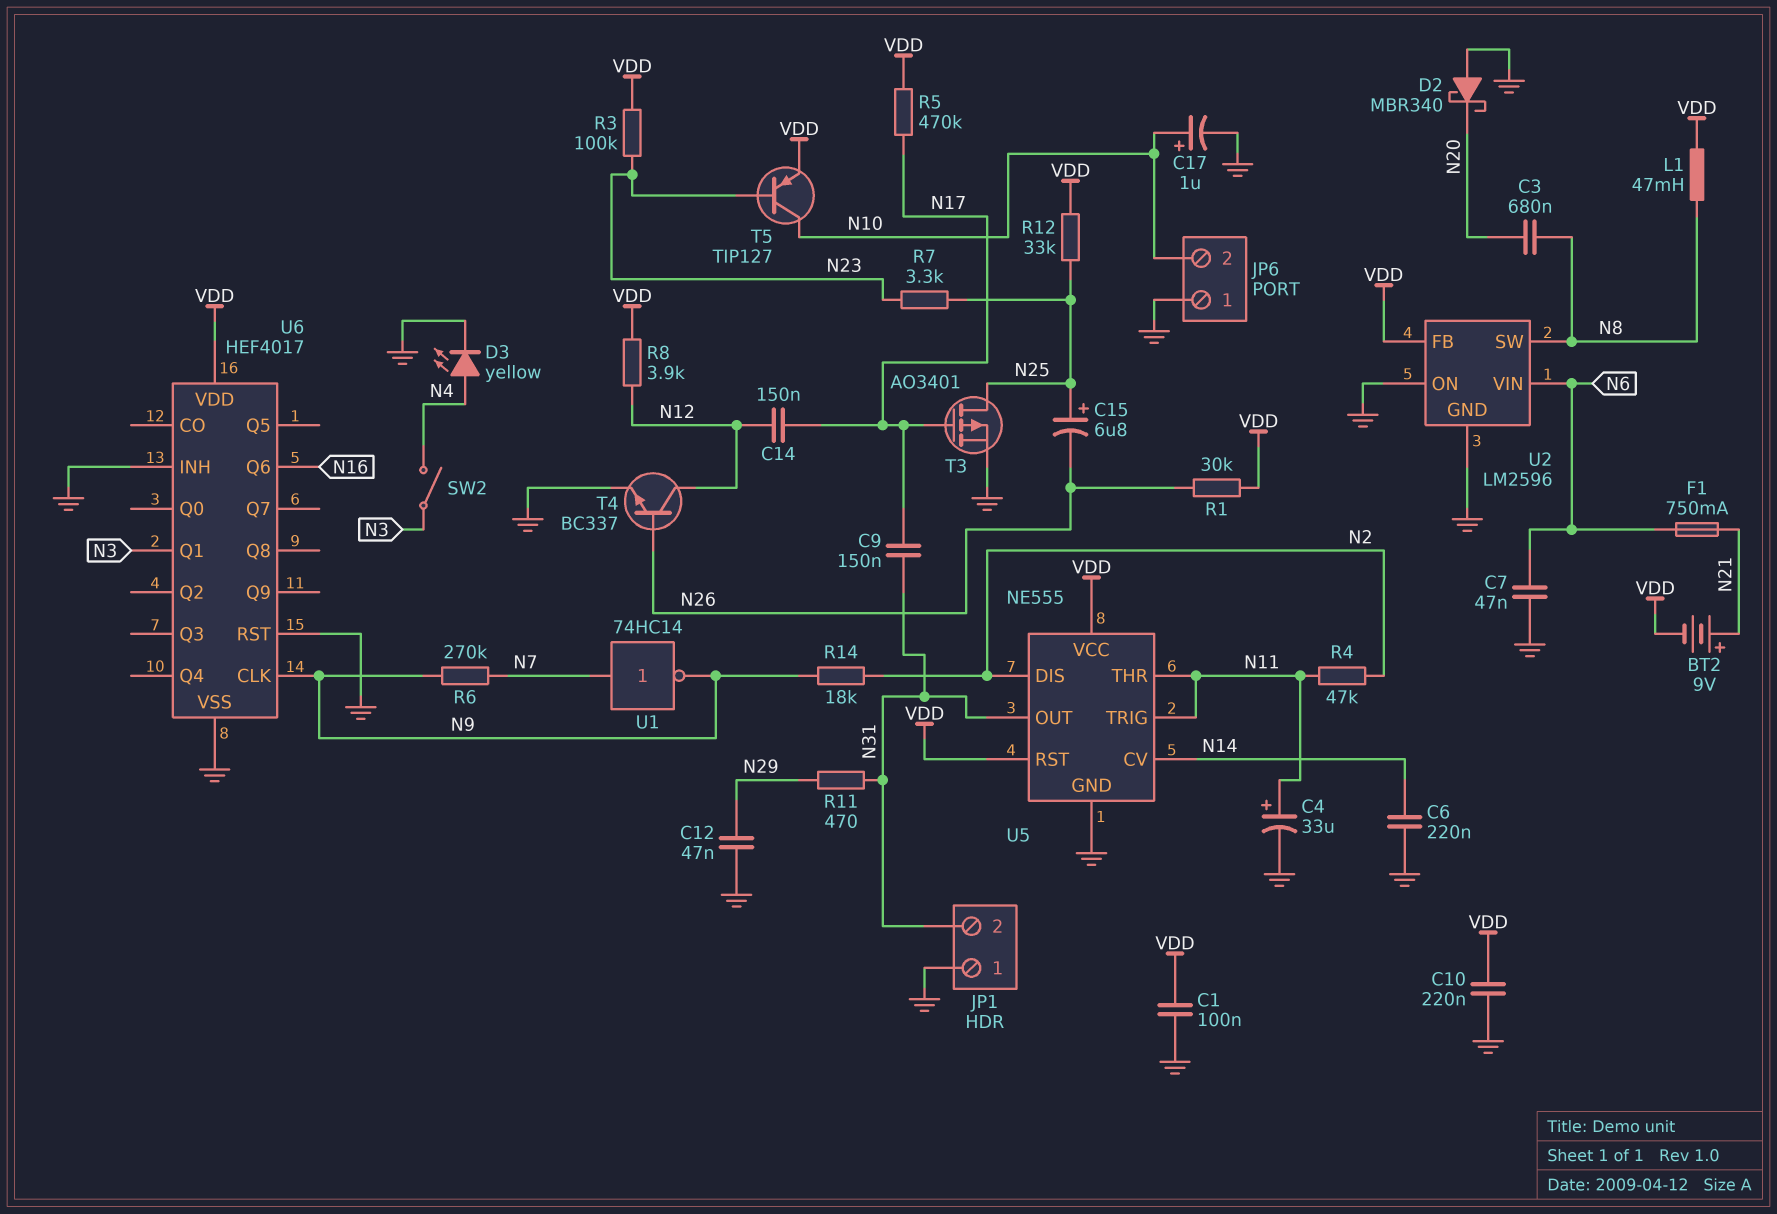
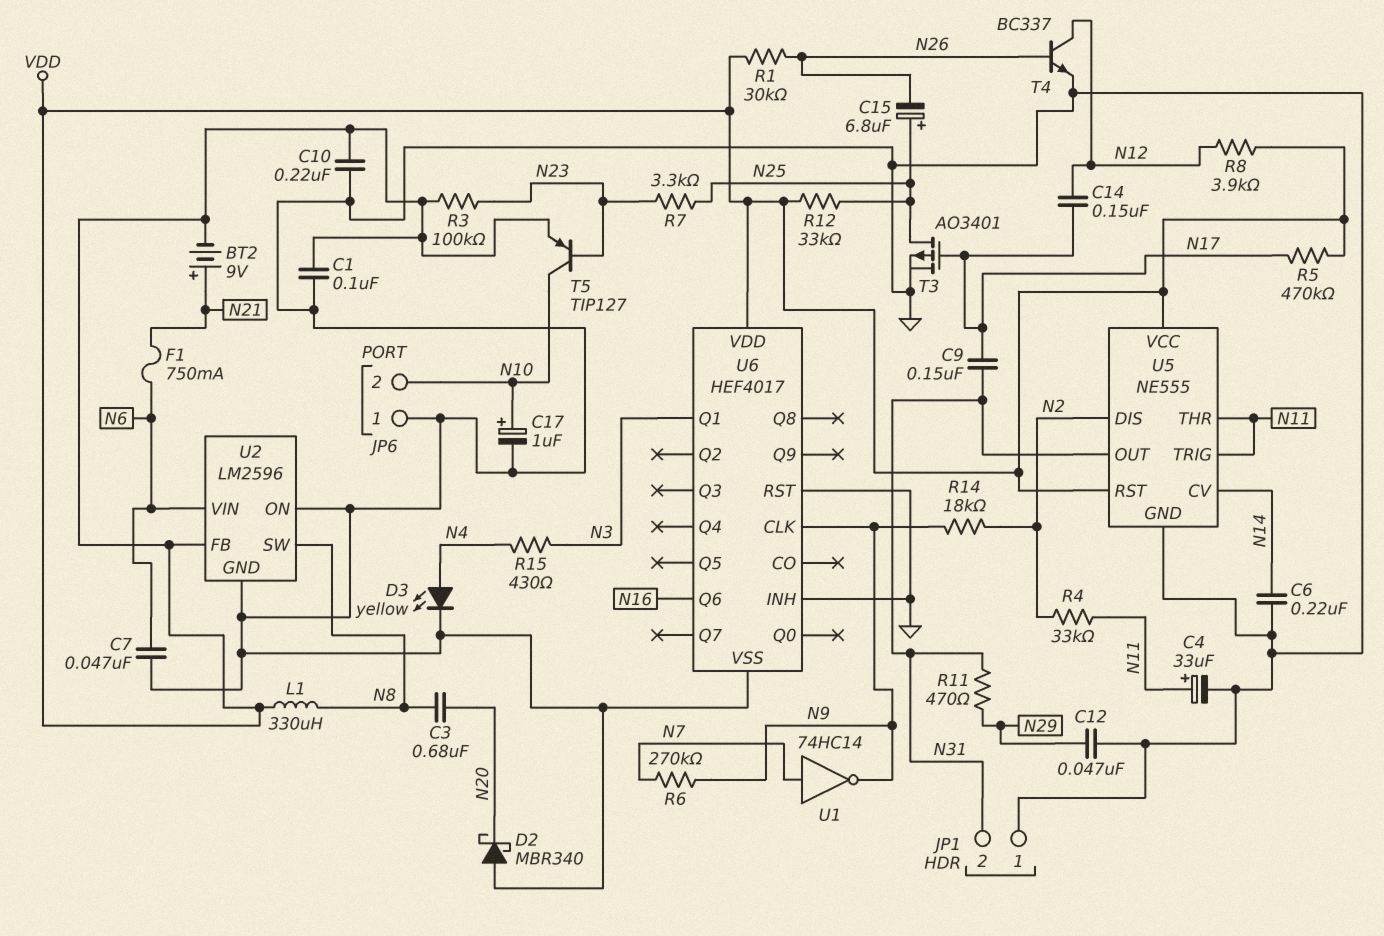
L1: 47mH (N8, VDD) -> 330uH (N8, VDD)
R4: 47k (N2, N11) -> 33k (N2, N11)
R15: none -> 430 (N3, N4)
SW2: switch (N3, N4) -> none

